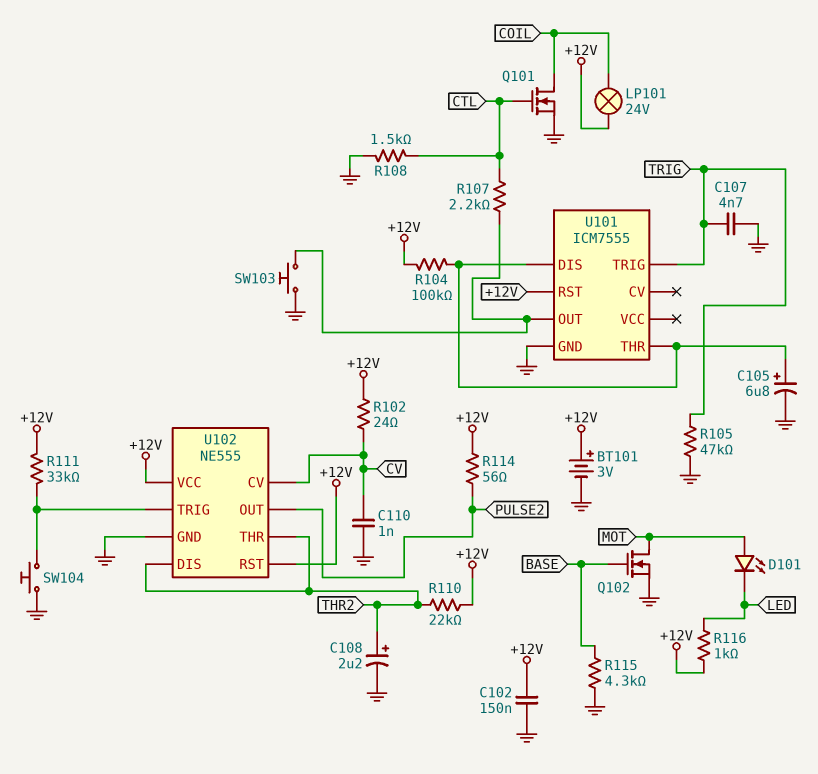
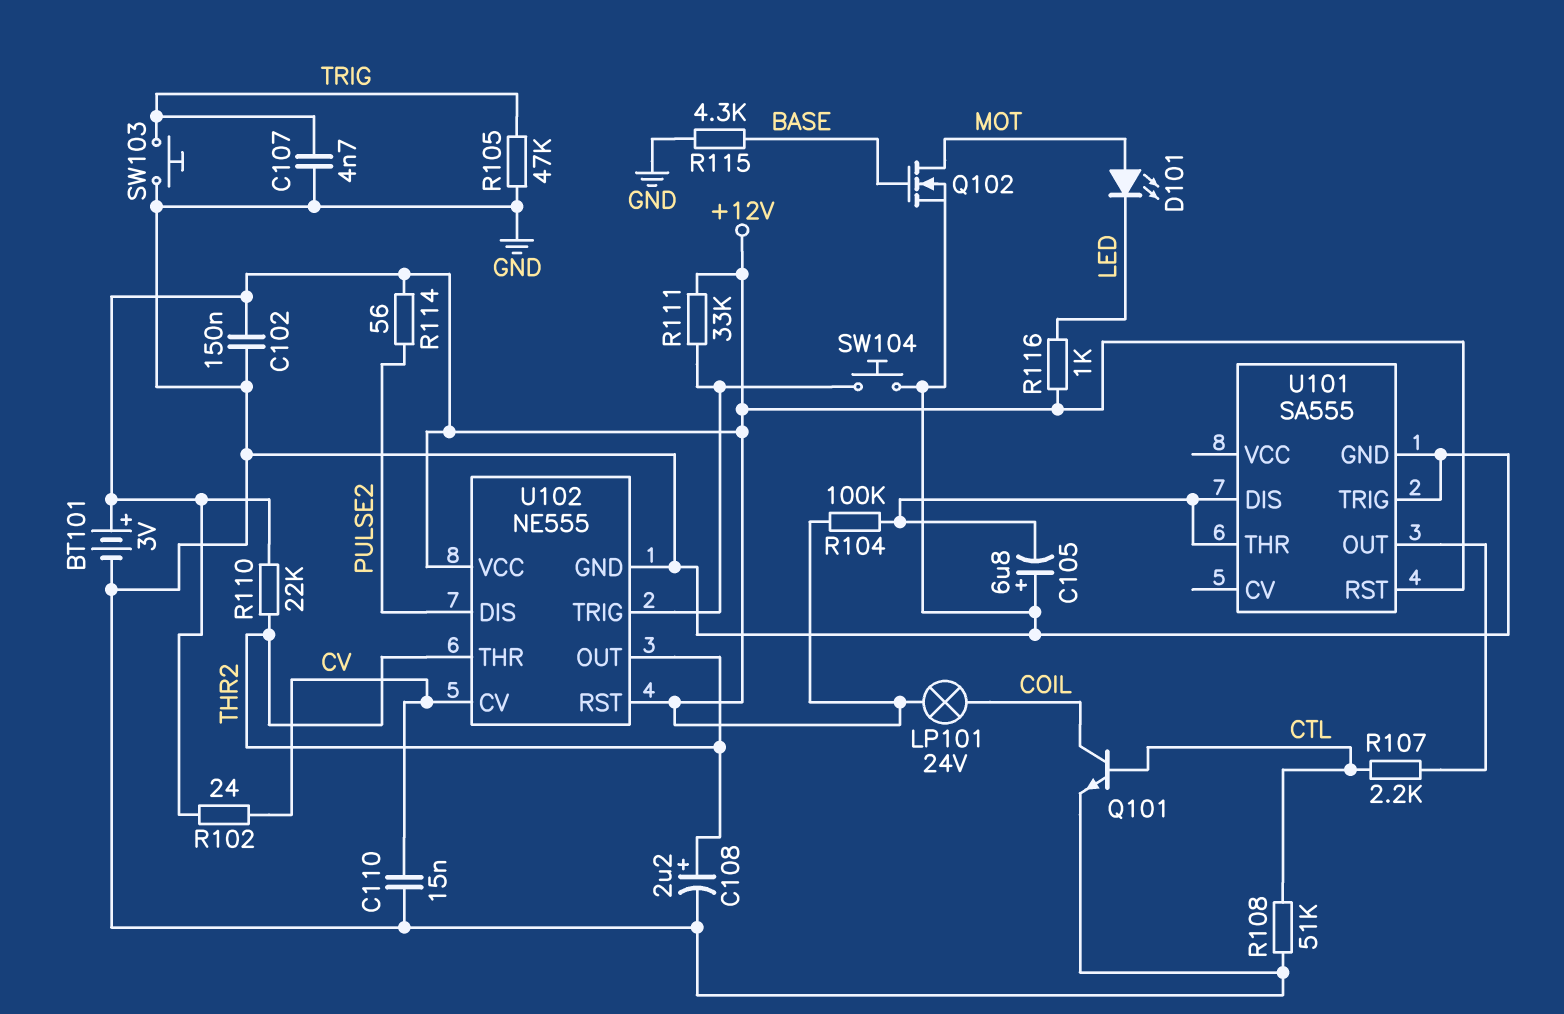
C105: 6.8uF (plus U101/DIS, minus GND) -> 6.8uF (plus GND, minus U101/DIS)
C110: 1nF (CV, GND) -> 15nF (CV, GND)
Q101: NMOS (G CTL, D COIL, S GND) -> NPN (B CTL, C COIL, E GND)
R108: 1.5k (CTL, GND) -> 51k (CTL, GND)
SW103: button (GND, U101/OUT) -> button (GND, TRIG)
U101: ICM7555 -> SA555
U101 pin TRIG: TRIG -> GND
U102 pin DIS: THR2 -> PULSE2
U102 pin OUT: PULSE2 -> THR2

